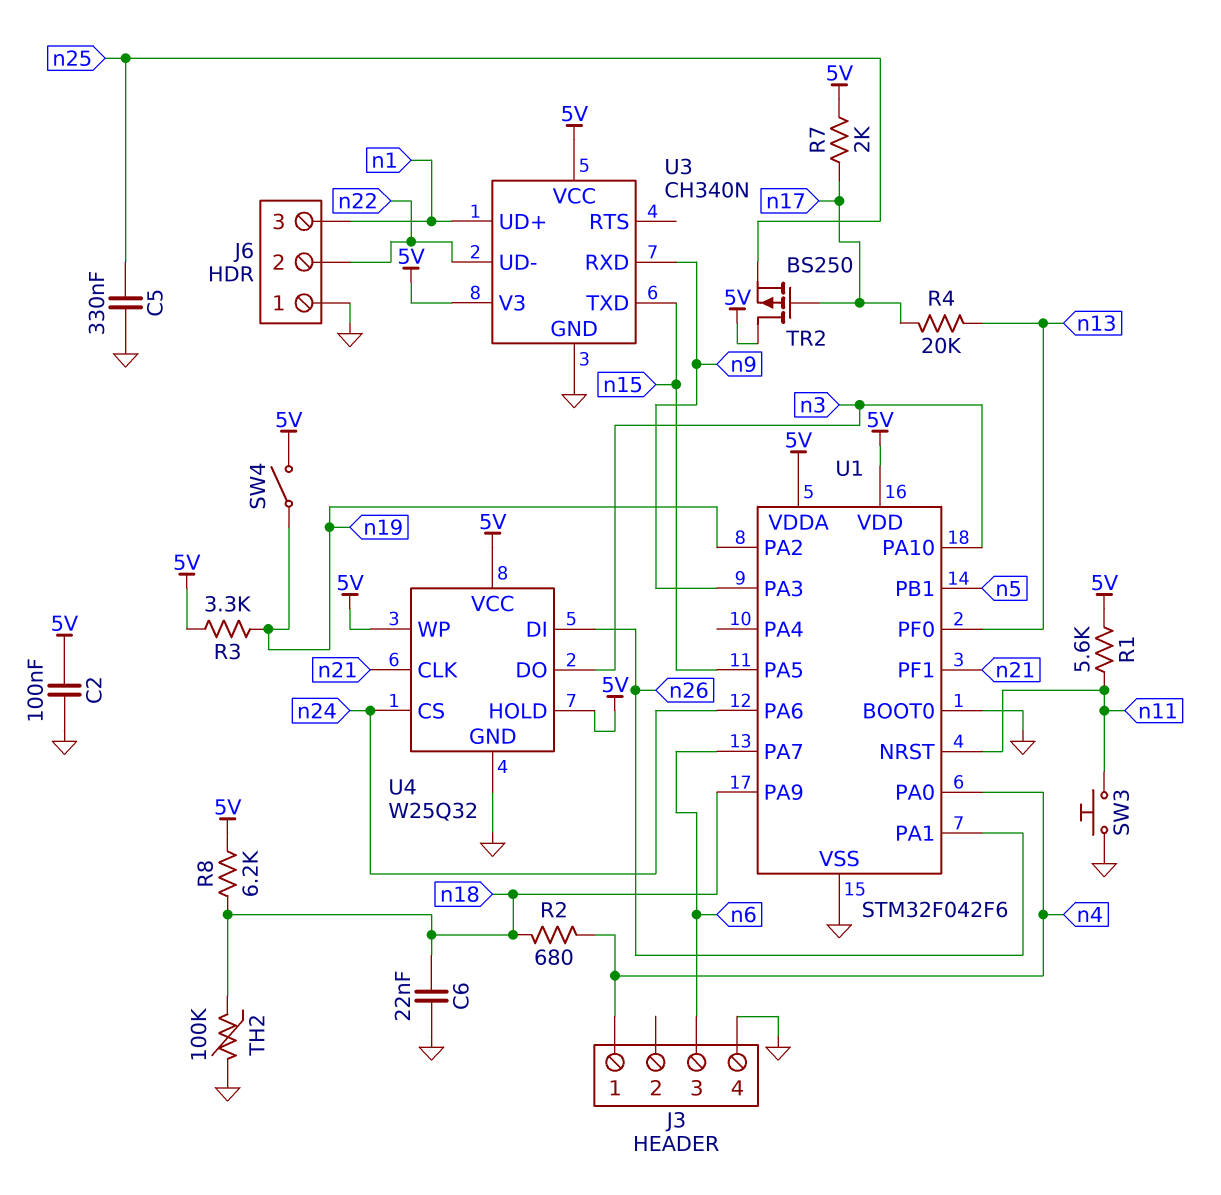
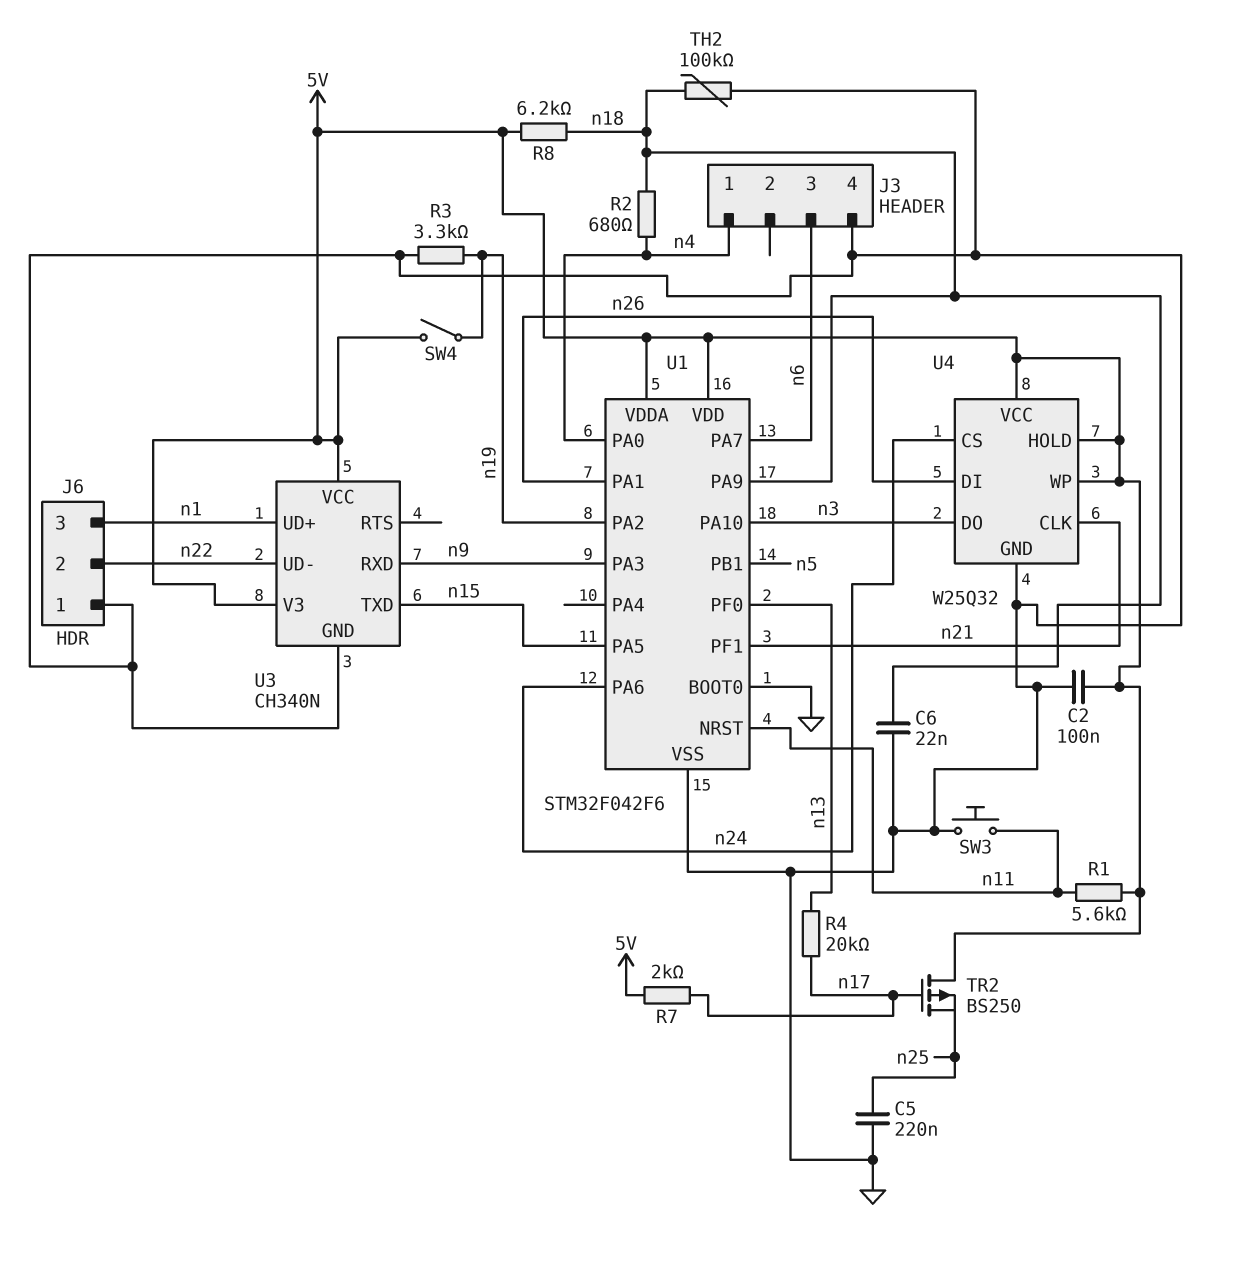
C5: 330nF (GND, n25) -> 220nF (GND, n25)
R3: 3.3k (5V, n19) -> 3.3k (GND, n19)

